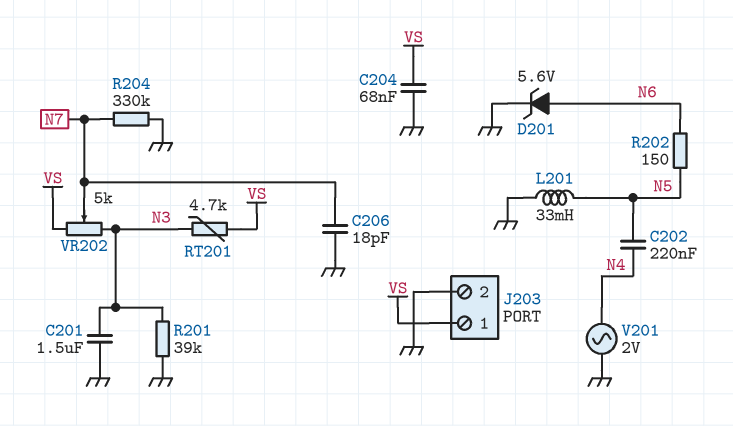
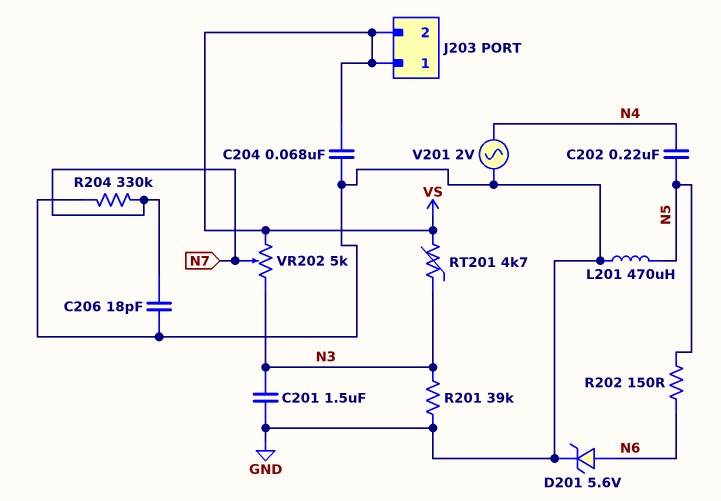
J203 pin 2: GND -> VS
L201: 33mH (GND, N5) -> 470uH (GND, N5)

